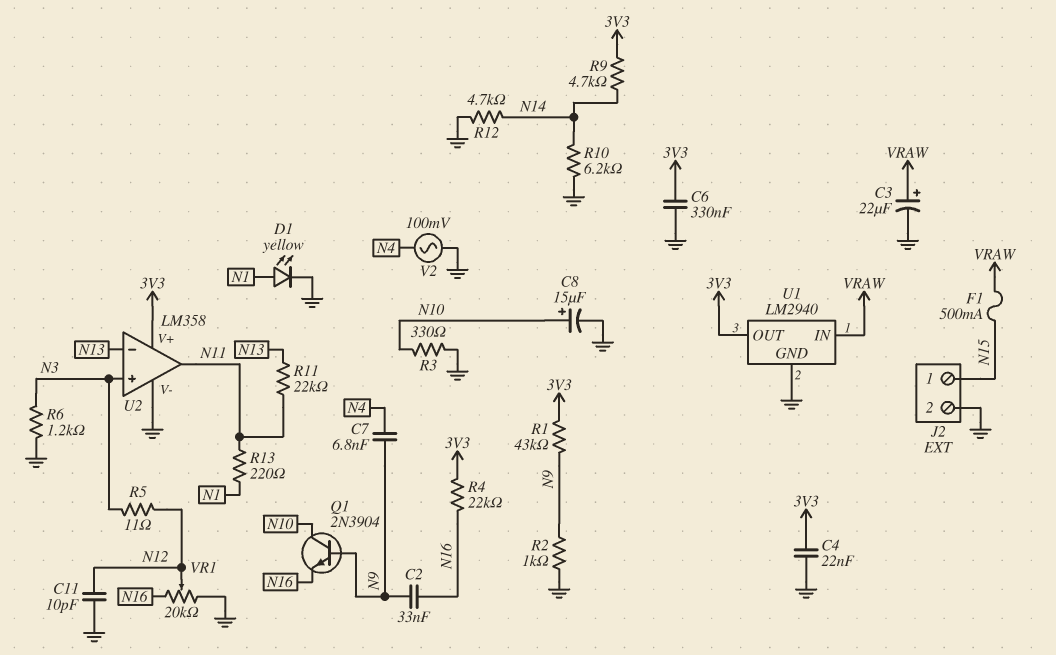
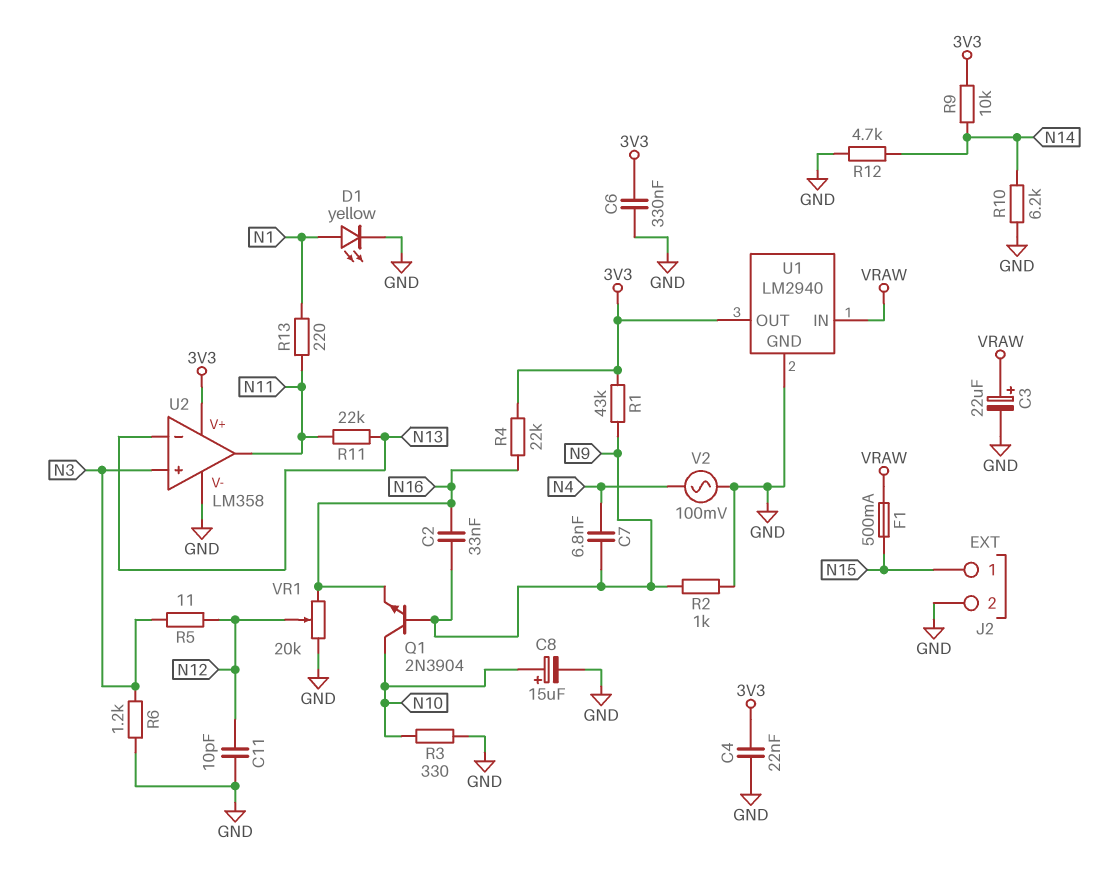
R9: 4.7k (3V3, N14) -> 10k (3V3, N14)

